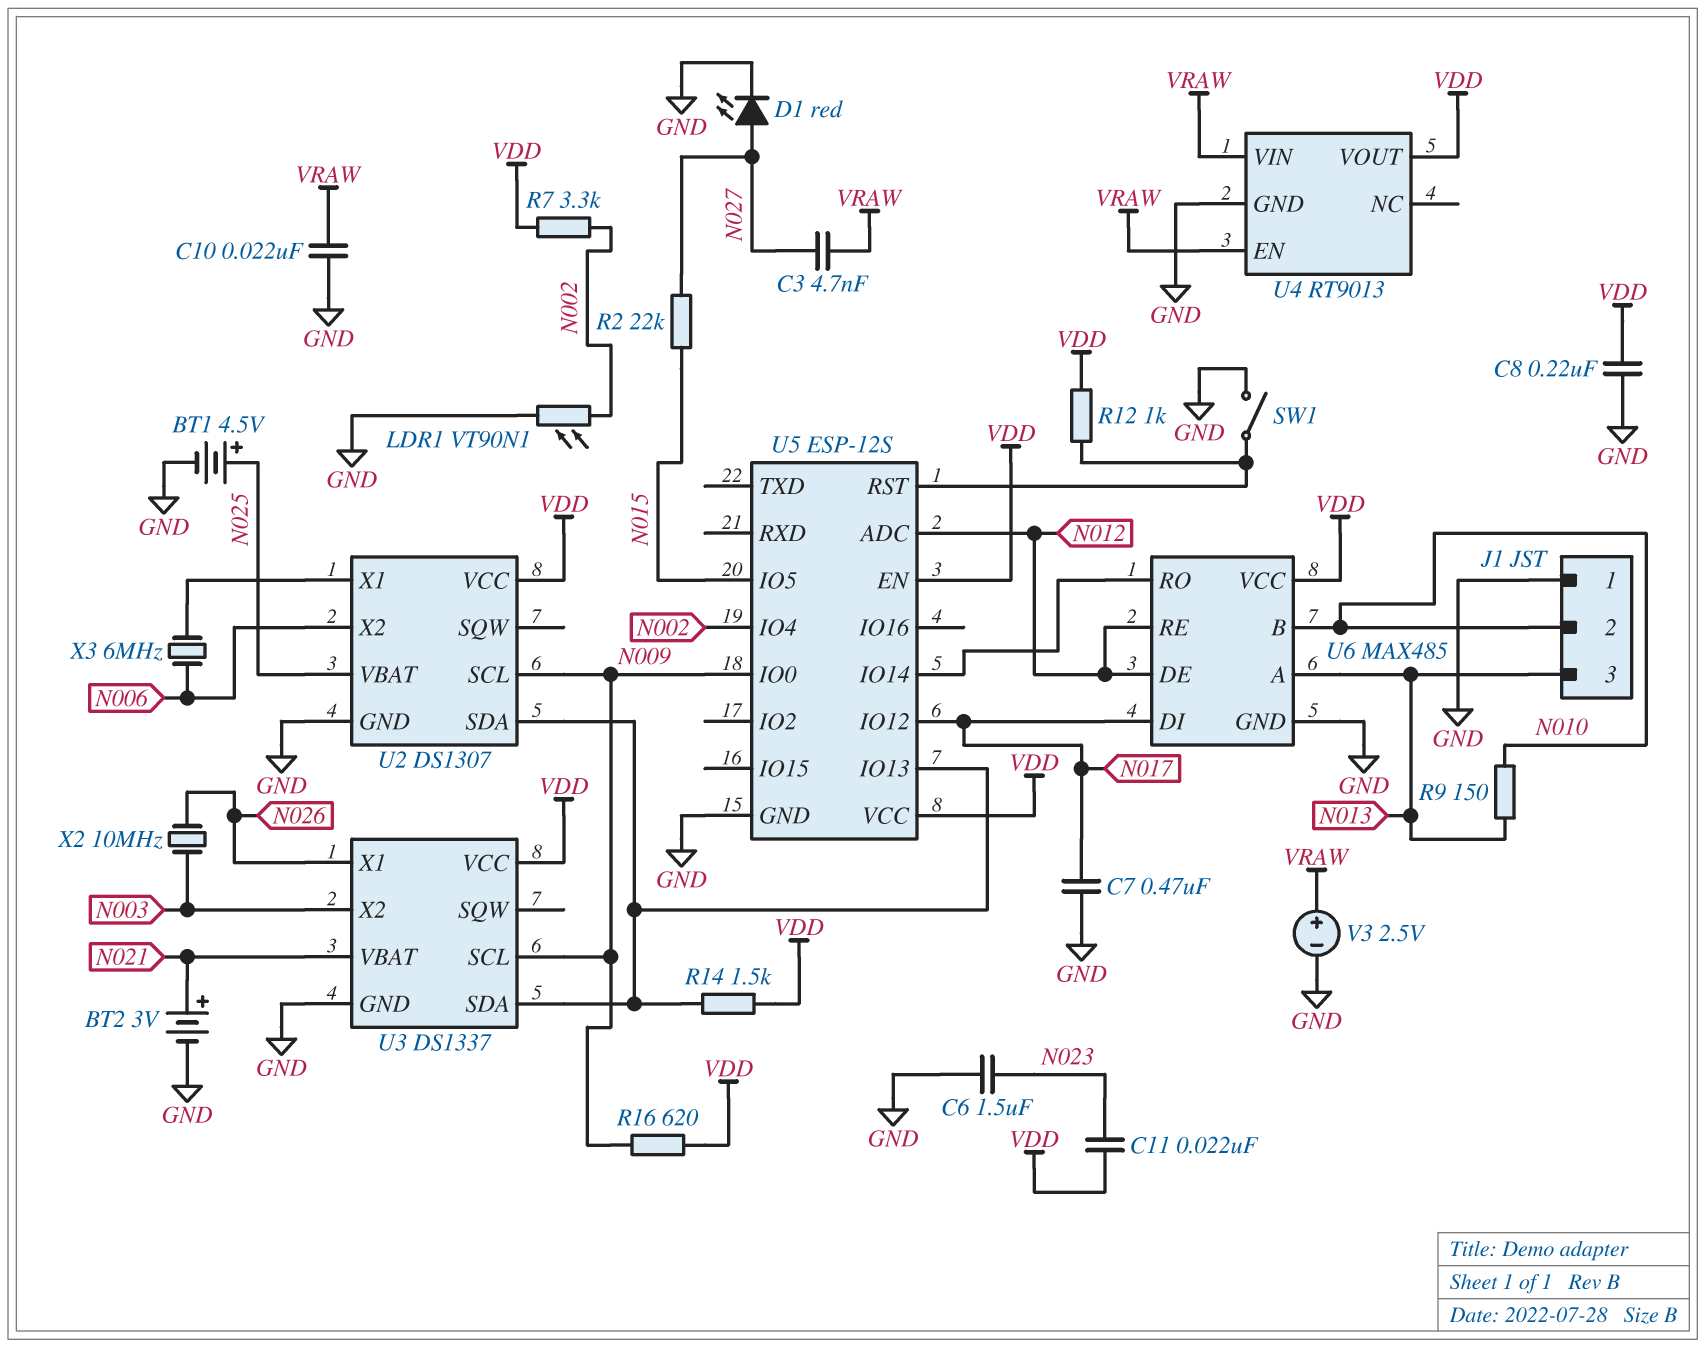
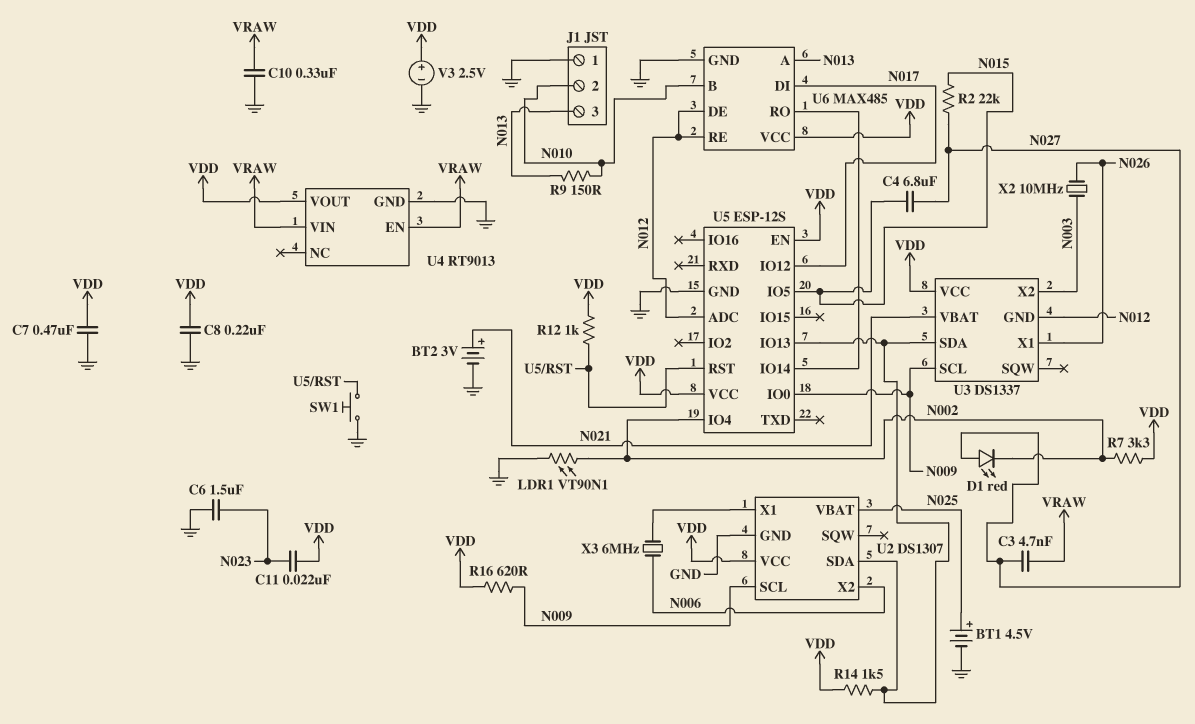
C4: none -> 6.8uF (N015, N027)
C7: 470nF (GND, N017) -> 470nF (GND, VDD)
C10: 22nF (GND, VRAW) -> 330nF (GND, VRAW)
D1: LED red (A N027, K GND) -> LED red (A N027, K N002)
SW1: switch (GND, U5/RST) -> button (GND, U5/RST)
U3 pin GND: GND -> N012
V3: 2.5V (plus VRAW, minus GND) -> 2.5V (plus VDD, minus GND)

